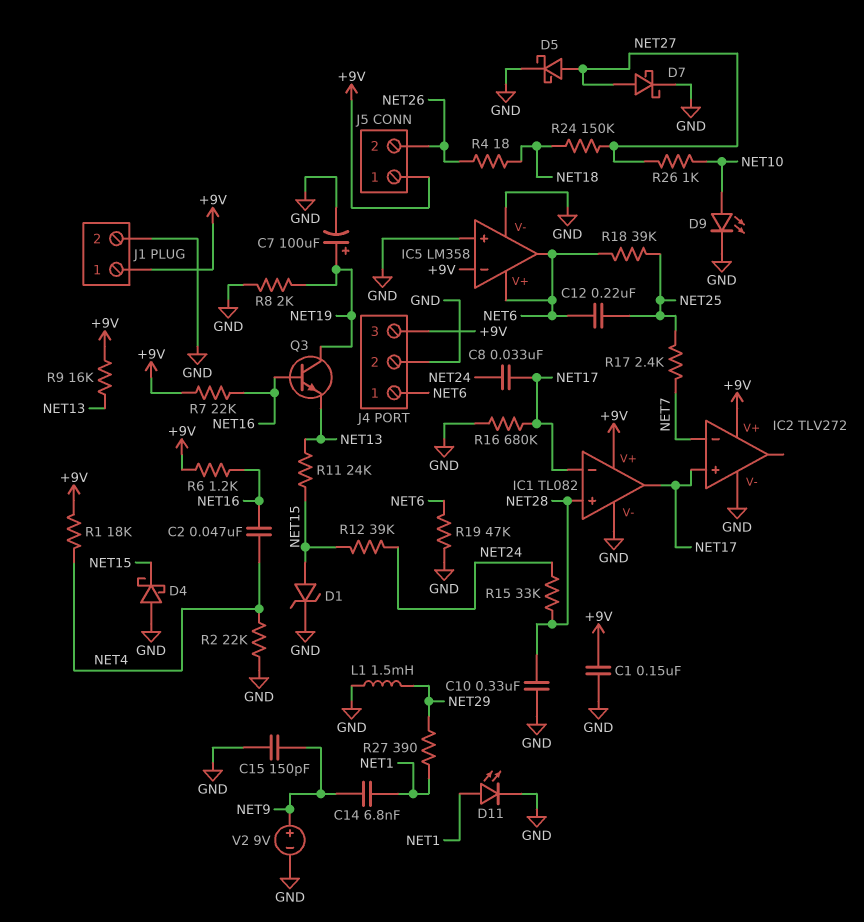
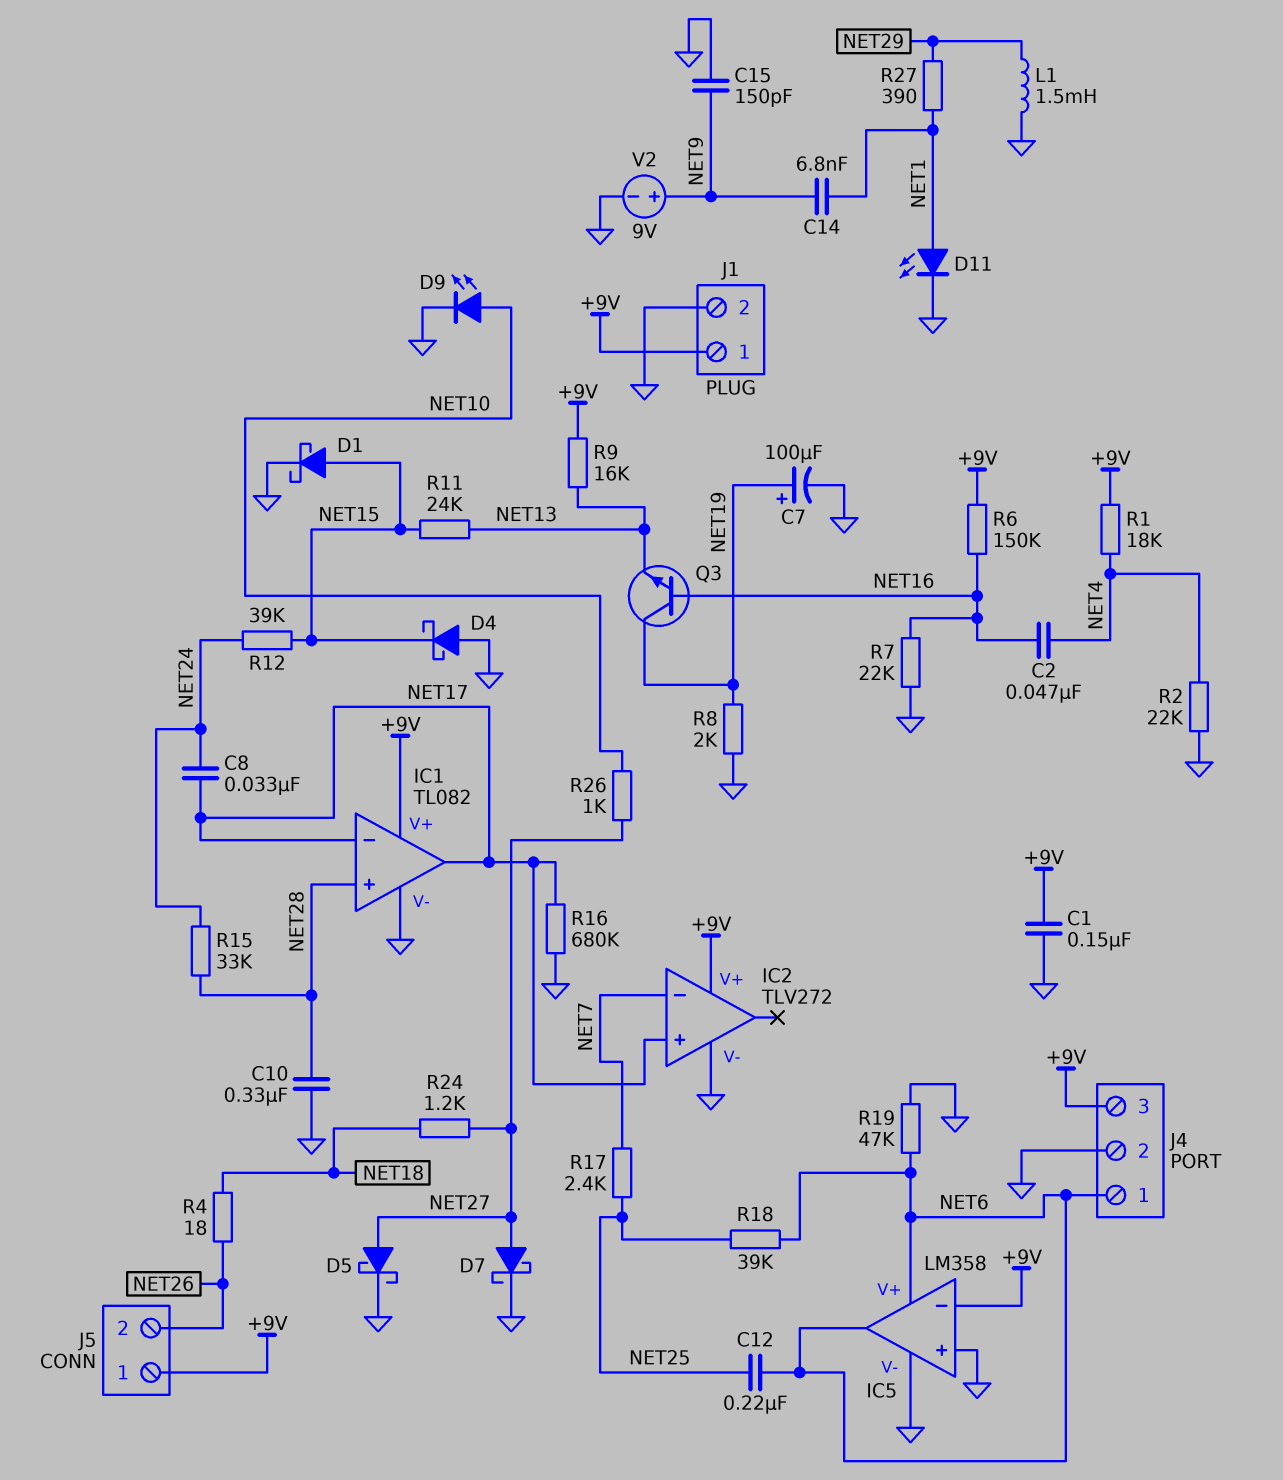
D1: zener (A NET15, K GND) -> schottky (A NET15, K GND)
R6: 1.2k (+9V, NET16) -> 150k (+9V, NET16)
R7: 22k (+9V, NET16) -> 22k (GND, NET16)
R24: 150k (NET18, NET27) -> 1.2k (NET18, NET27)

